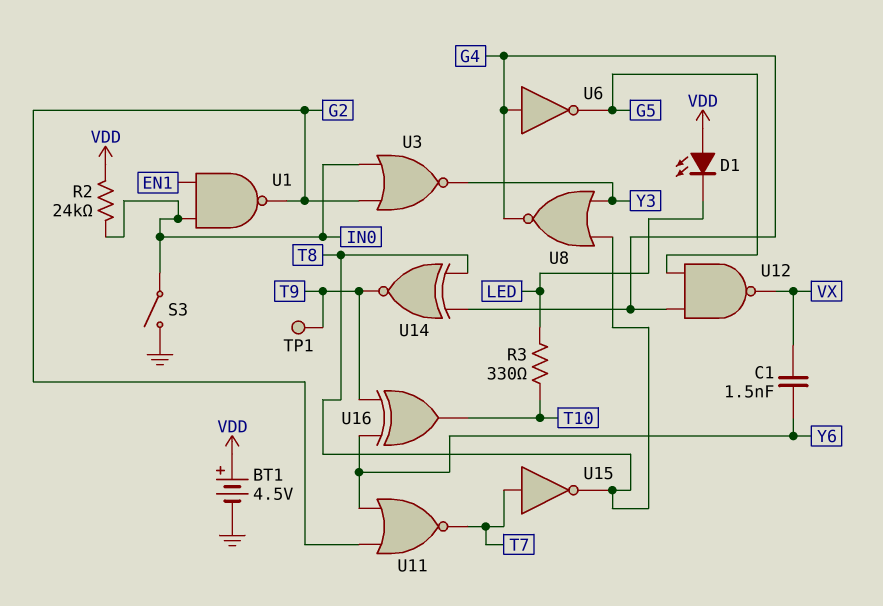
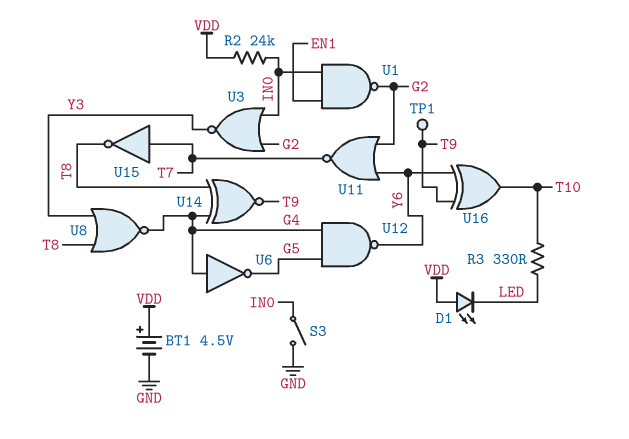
C1: 1.5nF (VX, Y6) -> none
U12: NAND (in G4, in G5, out VX) -> NAND (in G4, in G5, out Y6)

